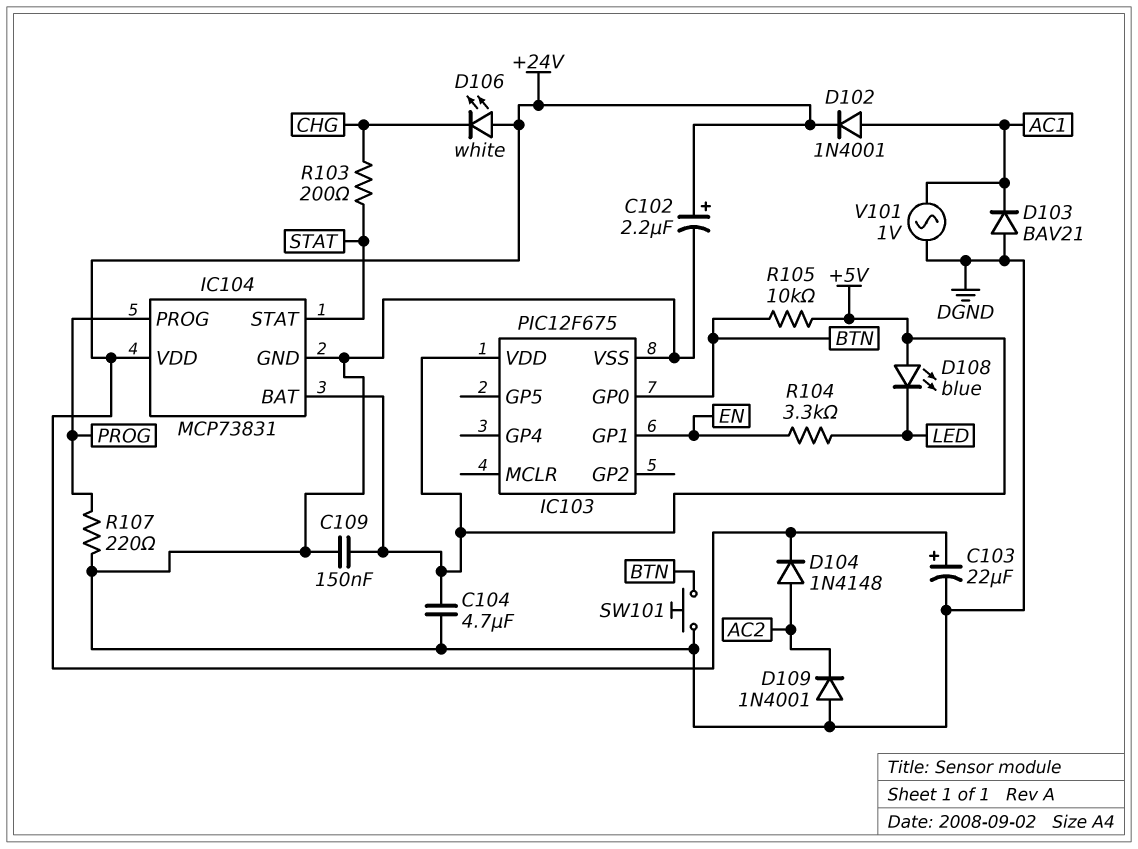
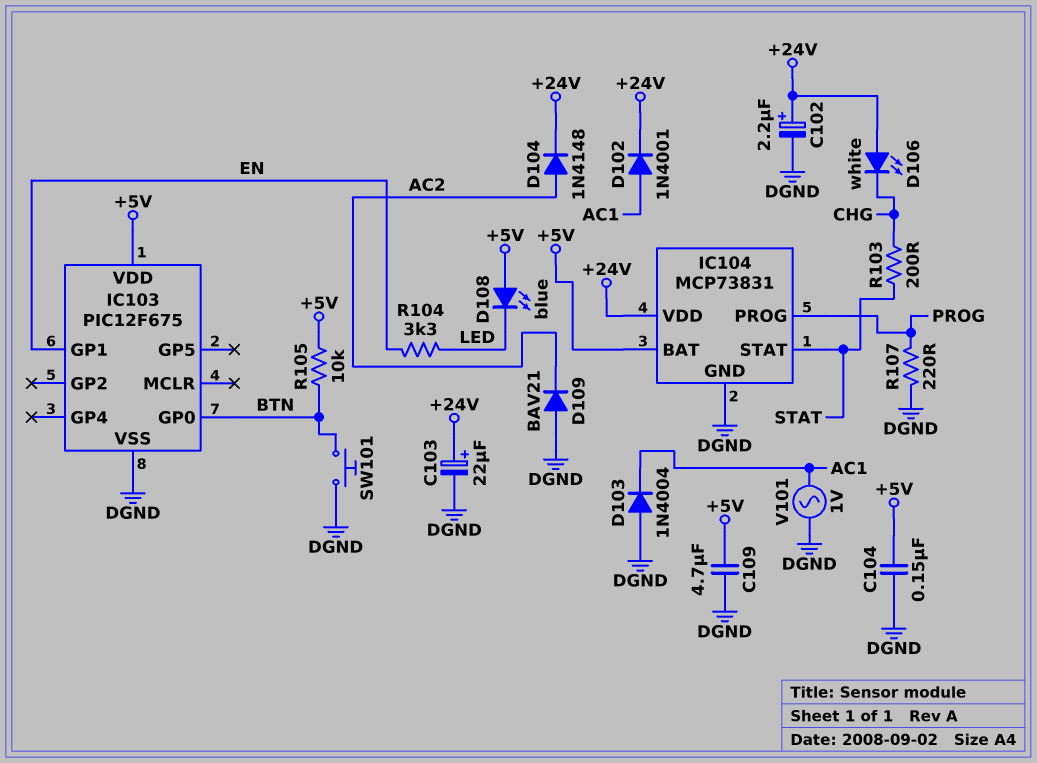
C104: 4.7uF (+5V, DGND) -> 150nF (+5V, DGND)
C109: 150nF (+5V, DGND) -> 4.7uF (+5V, DGND)
D103: diode BAV21 (A DGND, K AC1) -> diode 1N4004 (A DGND, K AC1)
D109: diode 1N4001 (A DGND, K AC2) -> diode BAV21 (A DGND, K AC2)

